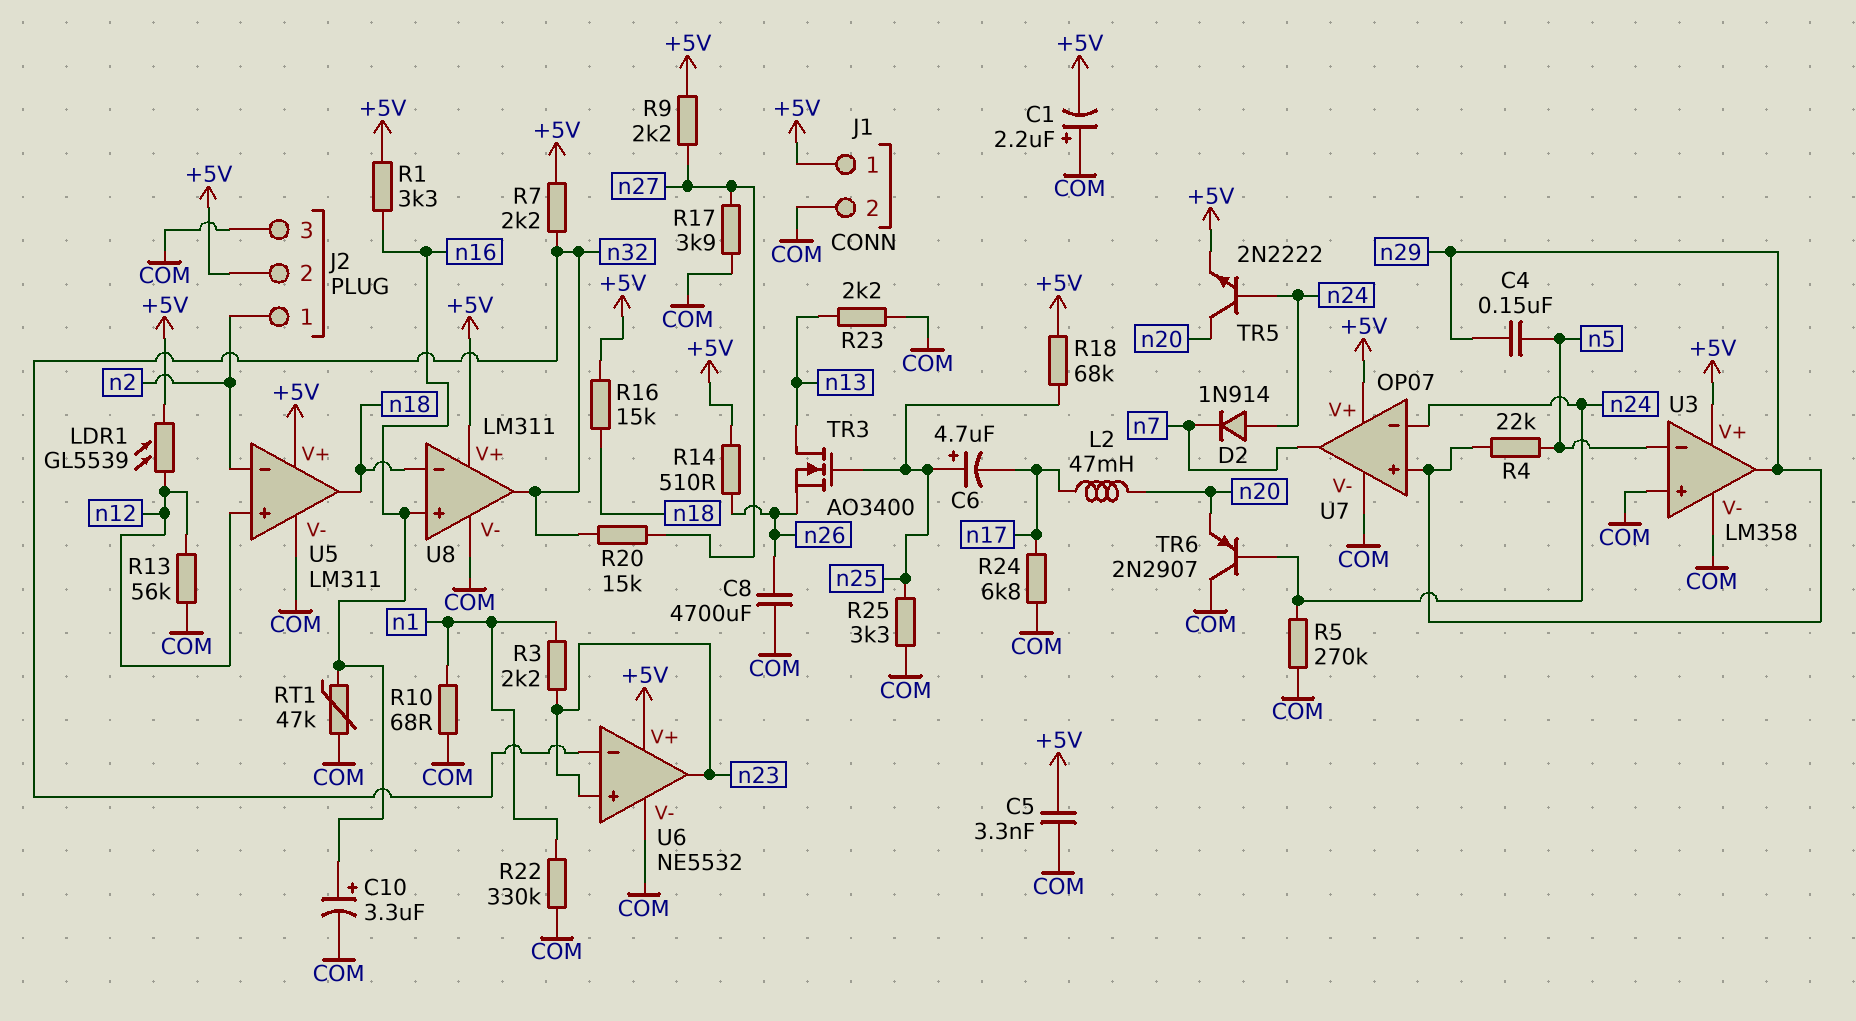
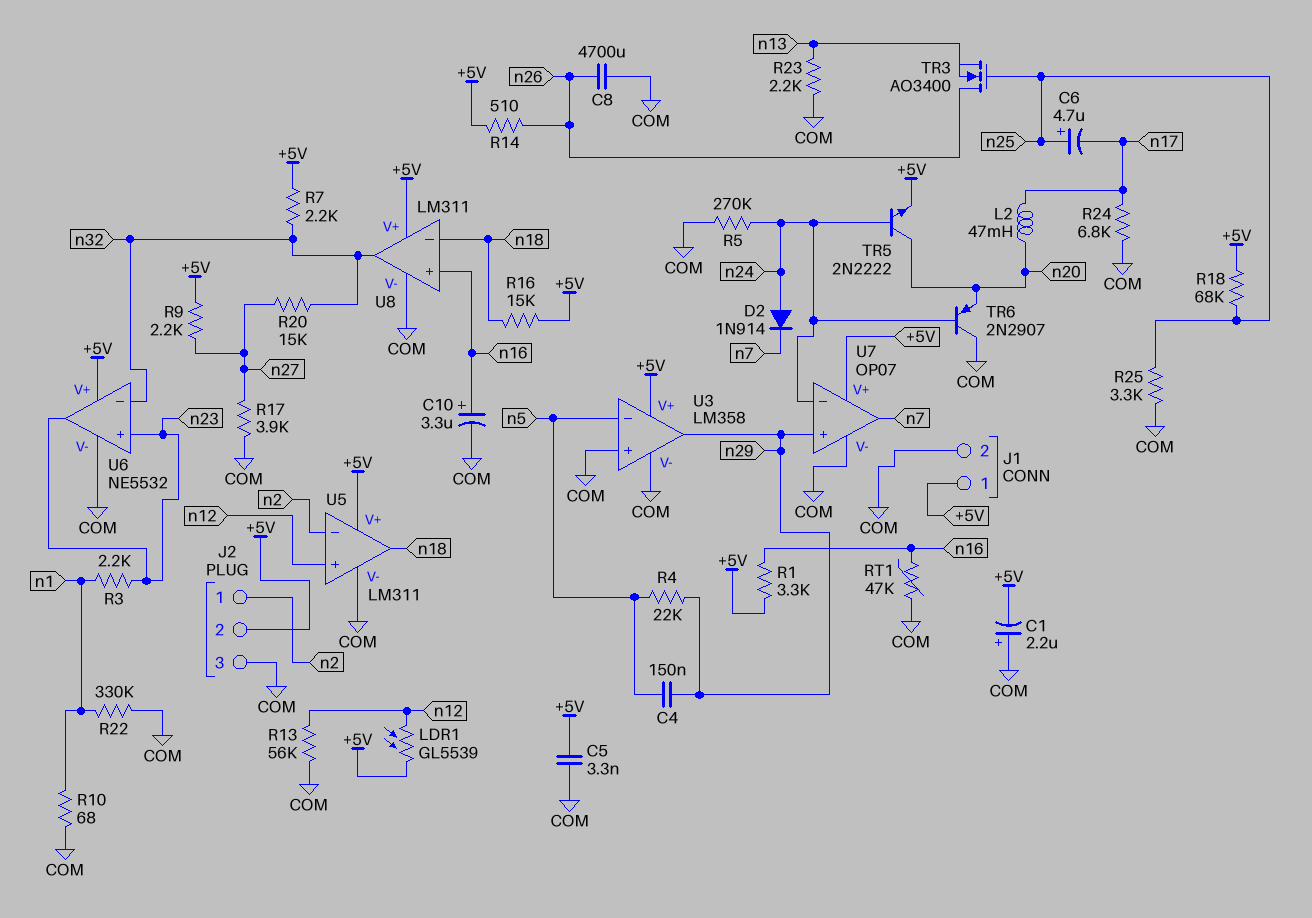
TR3: NMOS AO3400 (G n25, D n13, S n26) -> NMOS AO3400 (G n25, D n26, S n13)

